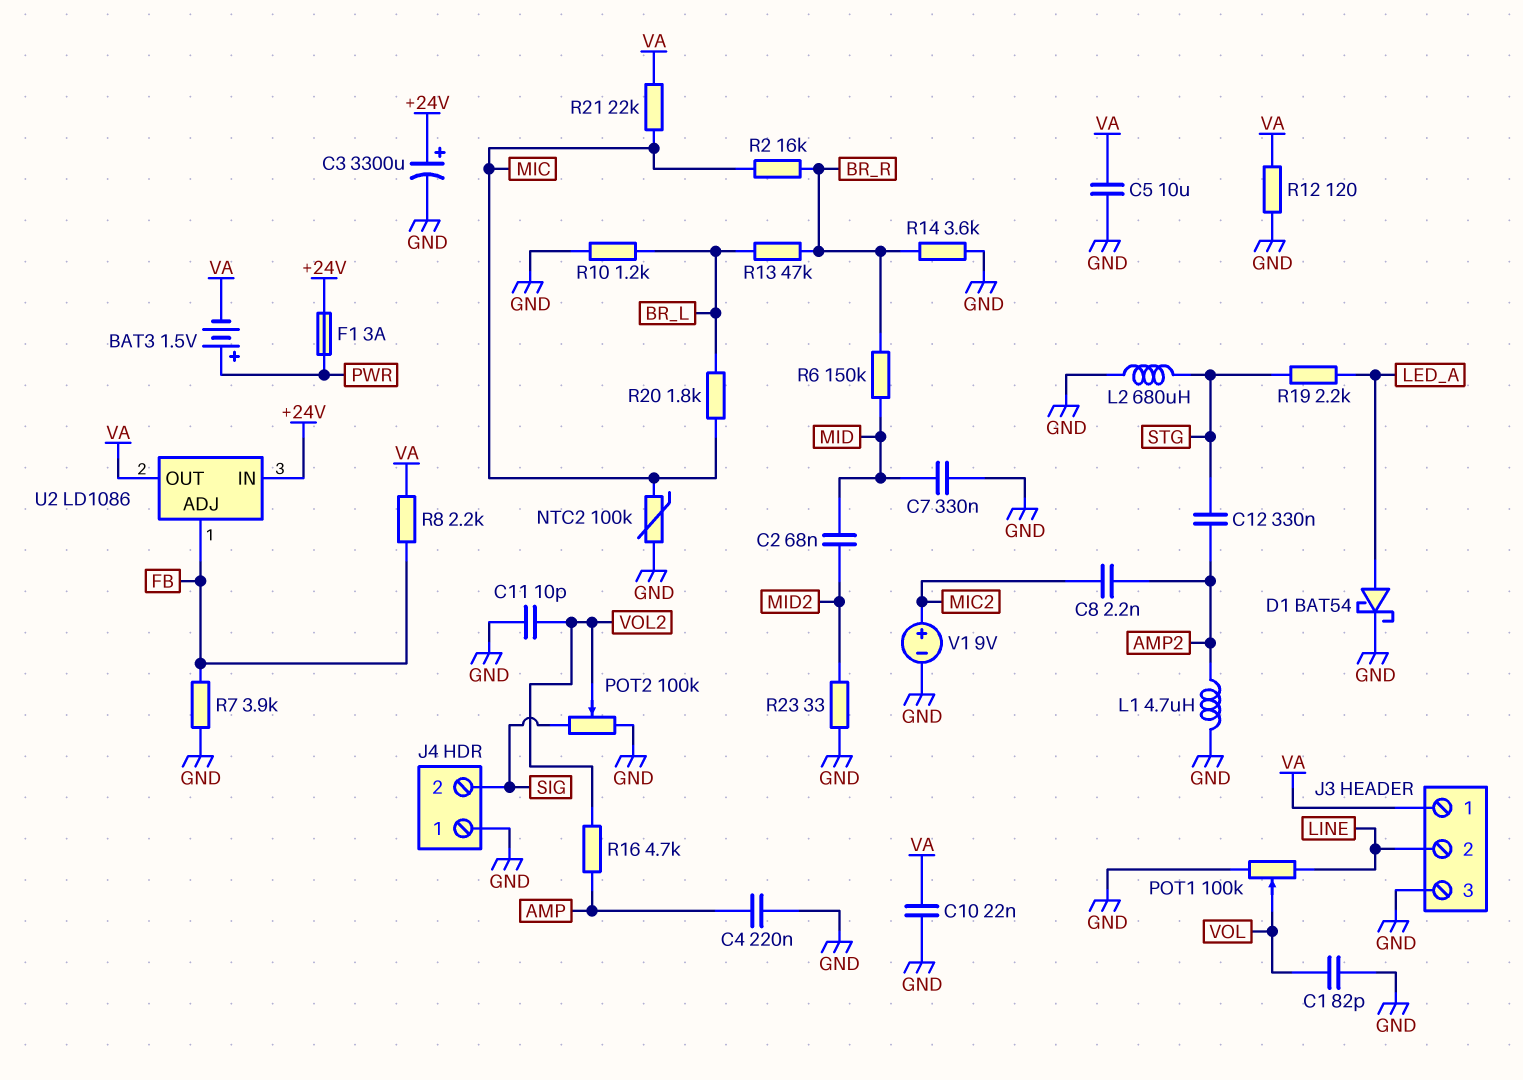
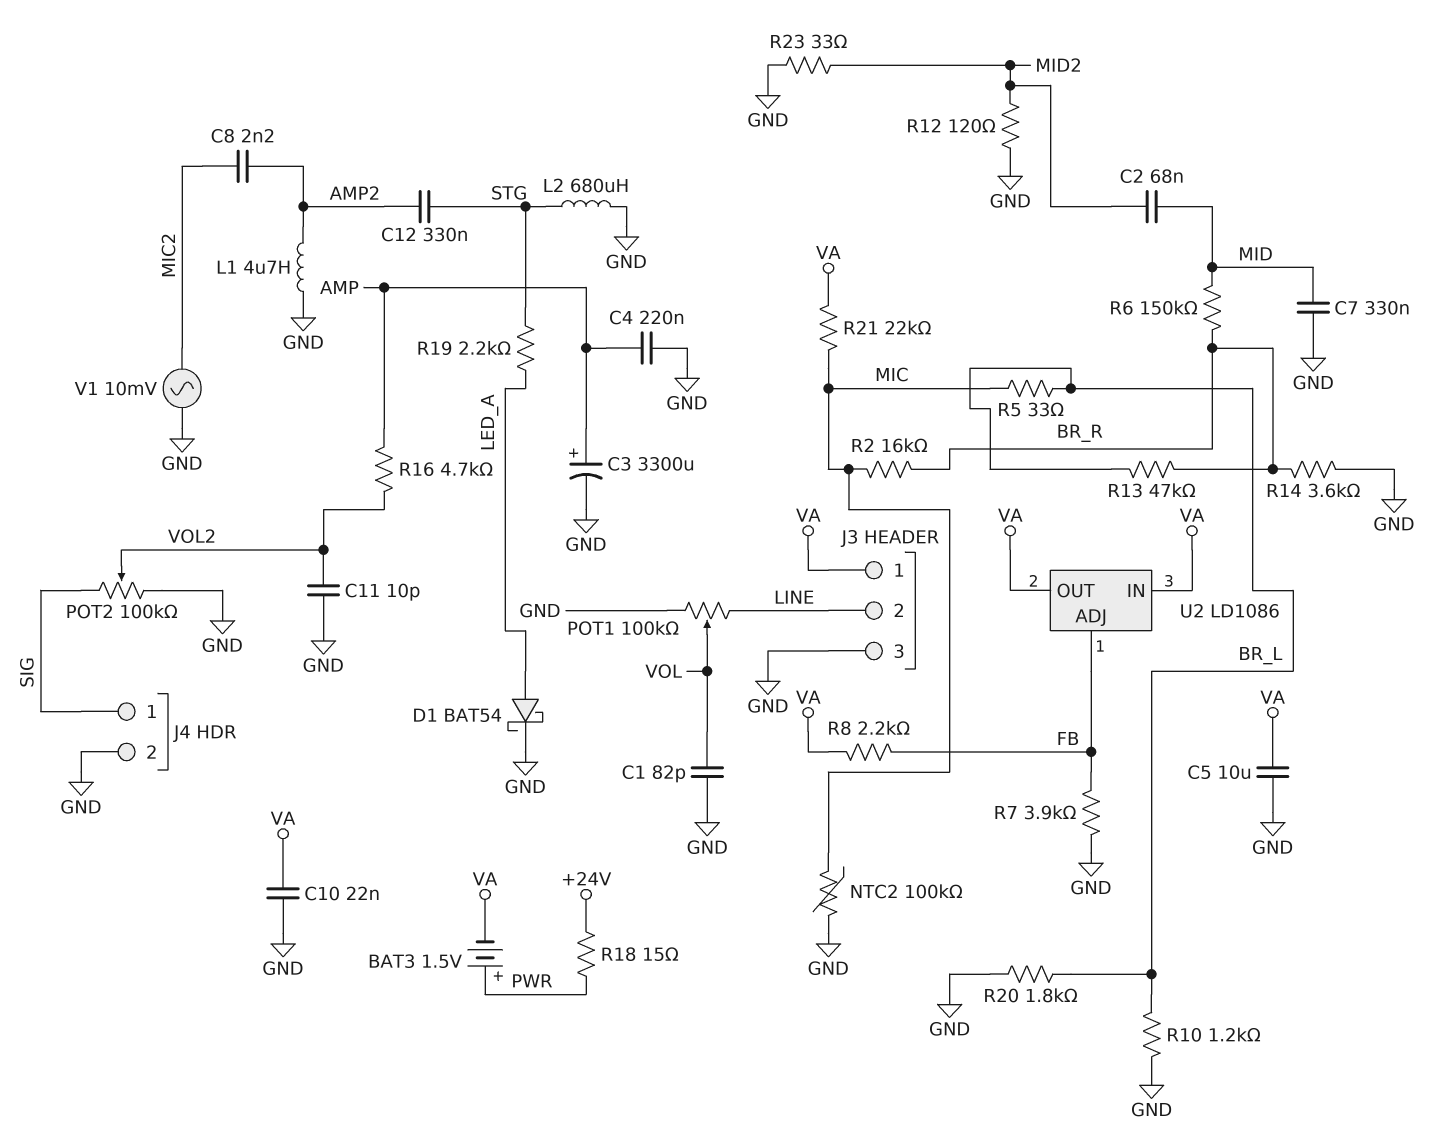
C3: 3300uF (plus +24V, minus GND) -> 3300uF (plus AMP, minus GND)
F1: 3A (+24V, PWR) -> none
J4 pin 1: GND -> SIG
J4 pin 2: SIG -> GND
R5: none -> 33 (BR_L, MIC)
R12: 120 (GND, VA) -> 120 (GND, MID2)
R18: none -> 15 (+24V, PWR)
R20: 1.8k (BR_L, MIC) -> 1.8k (BR_L, GND)
U2 pin IN: +24V -> VA
V1: 9V (plus MIC2, minus GND) -> AC 10mV (GND, MIC2)

